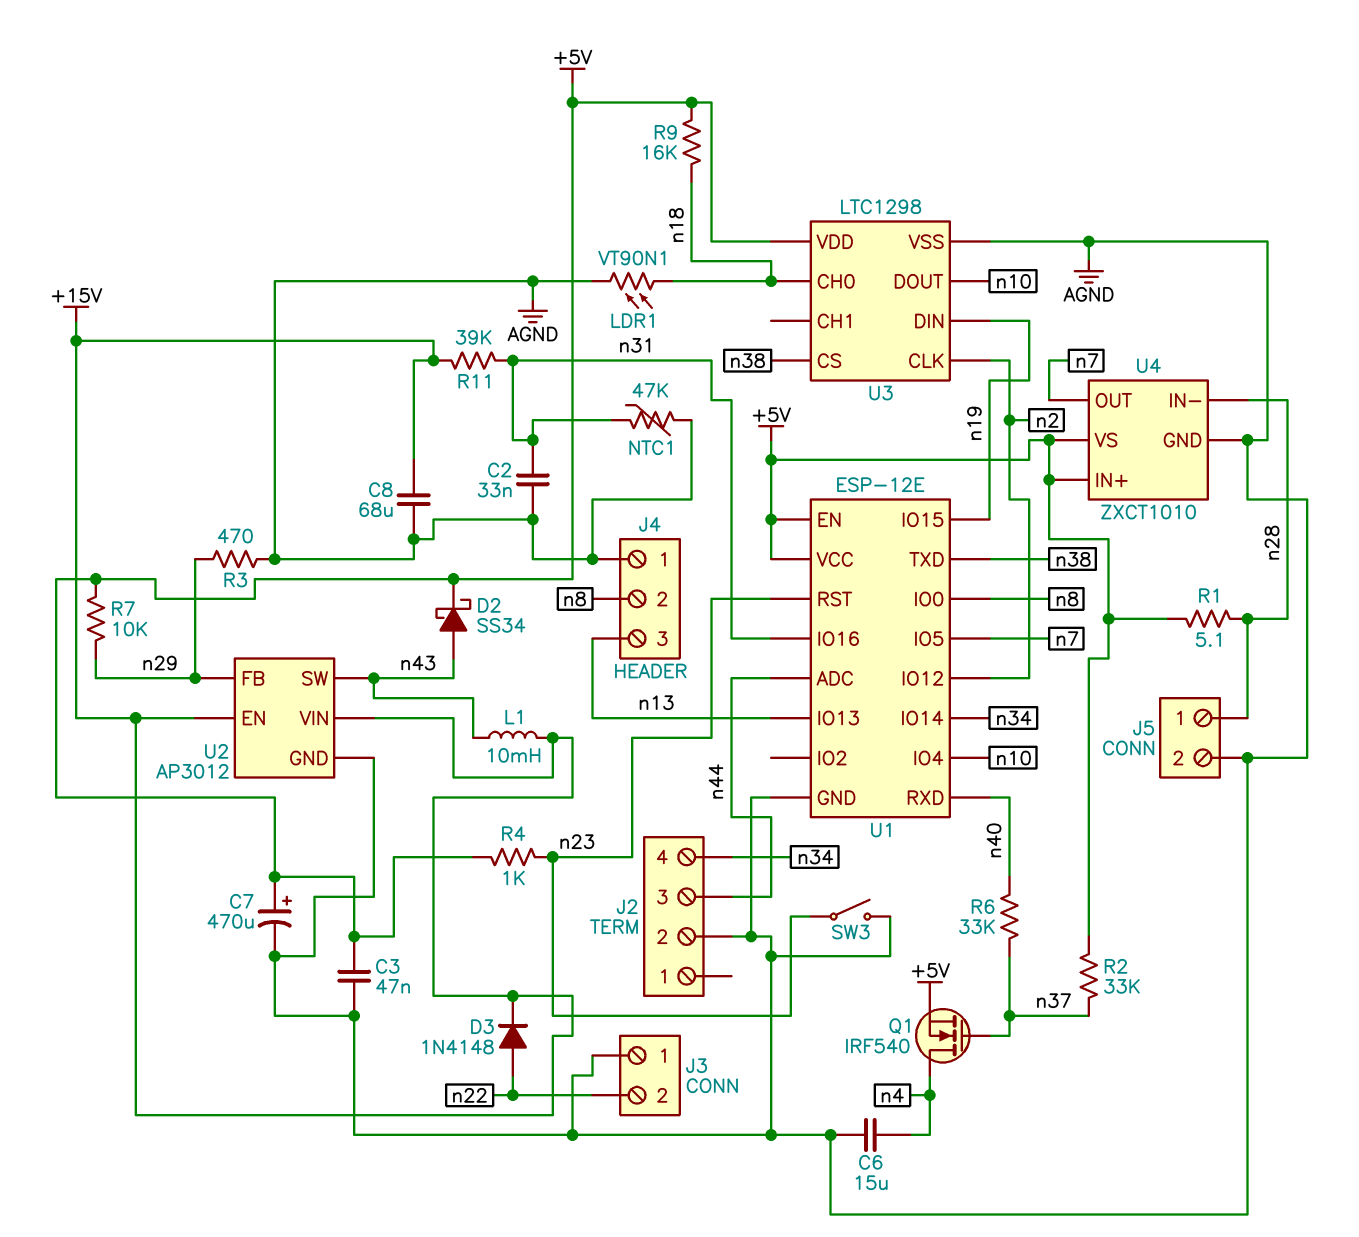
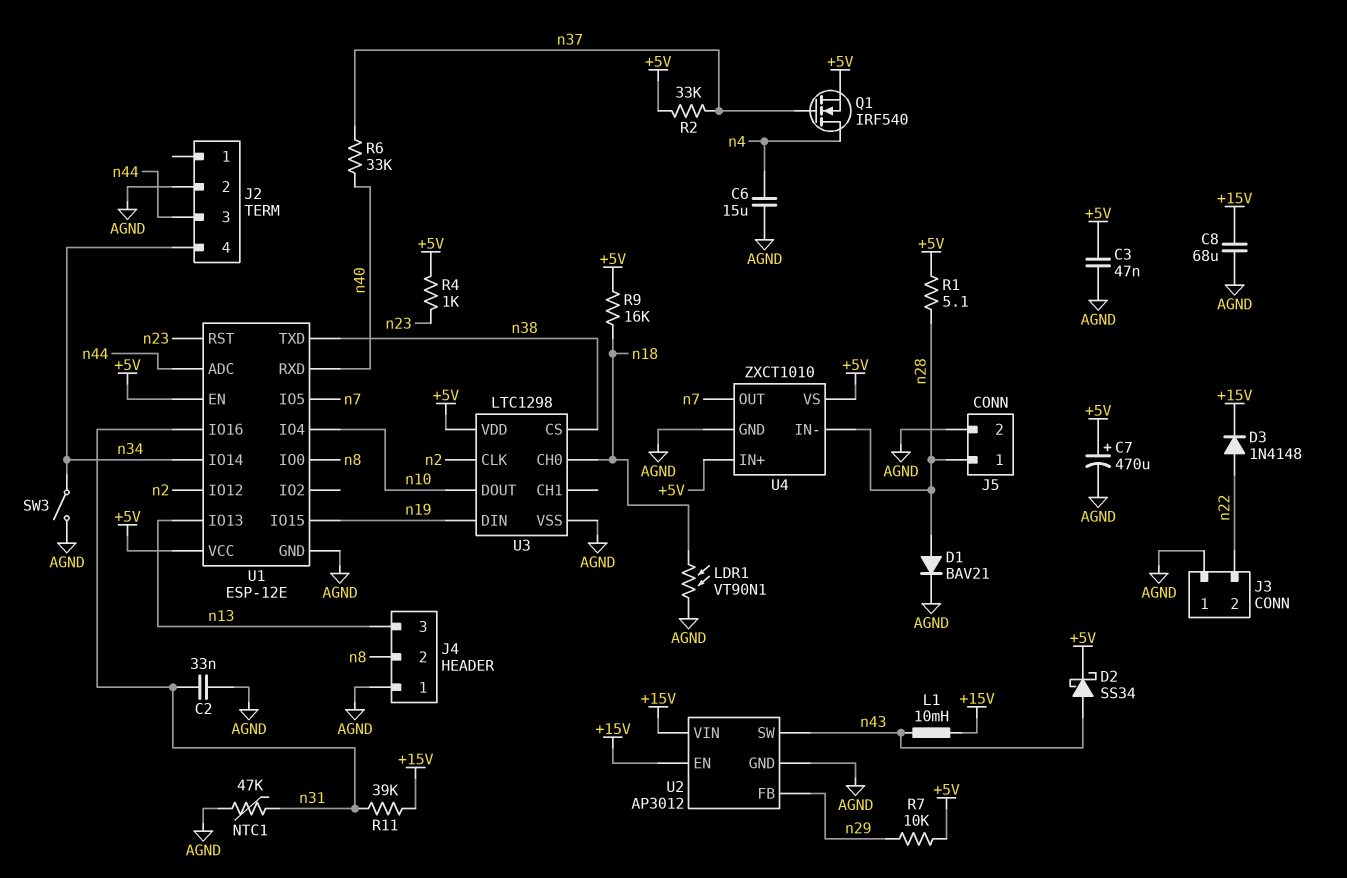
D1: none -> diode BAV21 (A n28, K AGND)
R3: 470 (AGND, n29) -> none
SW3: switch (AGND, n23) -> switch (AGND, n34)

